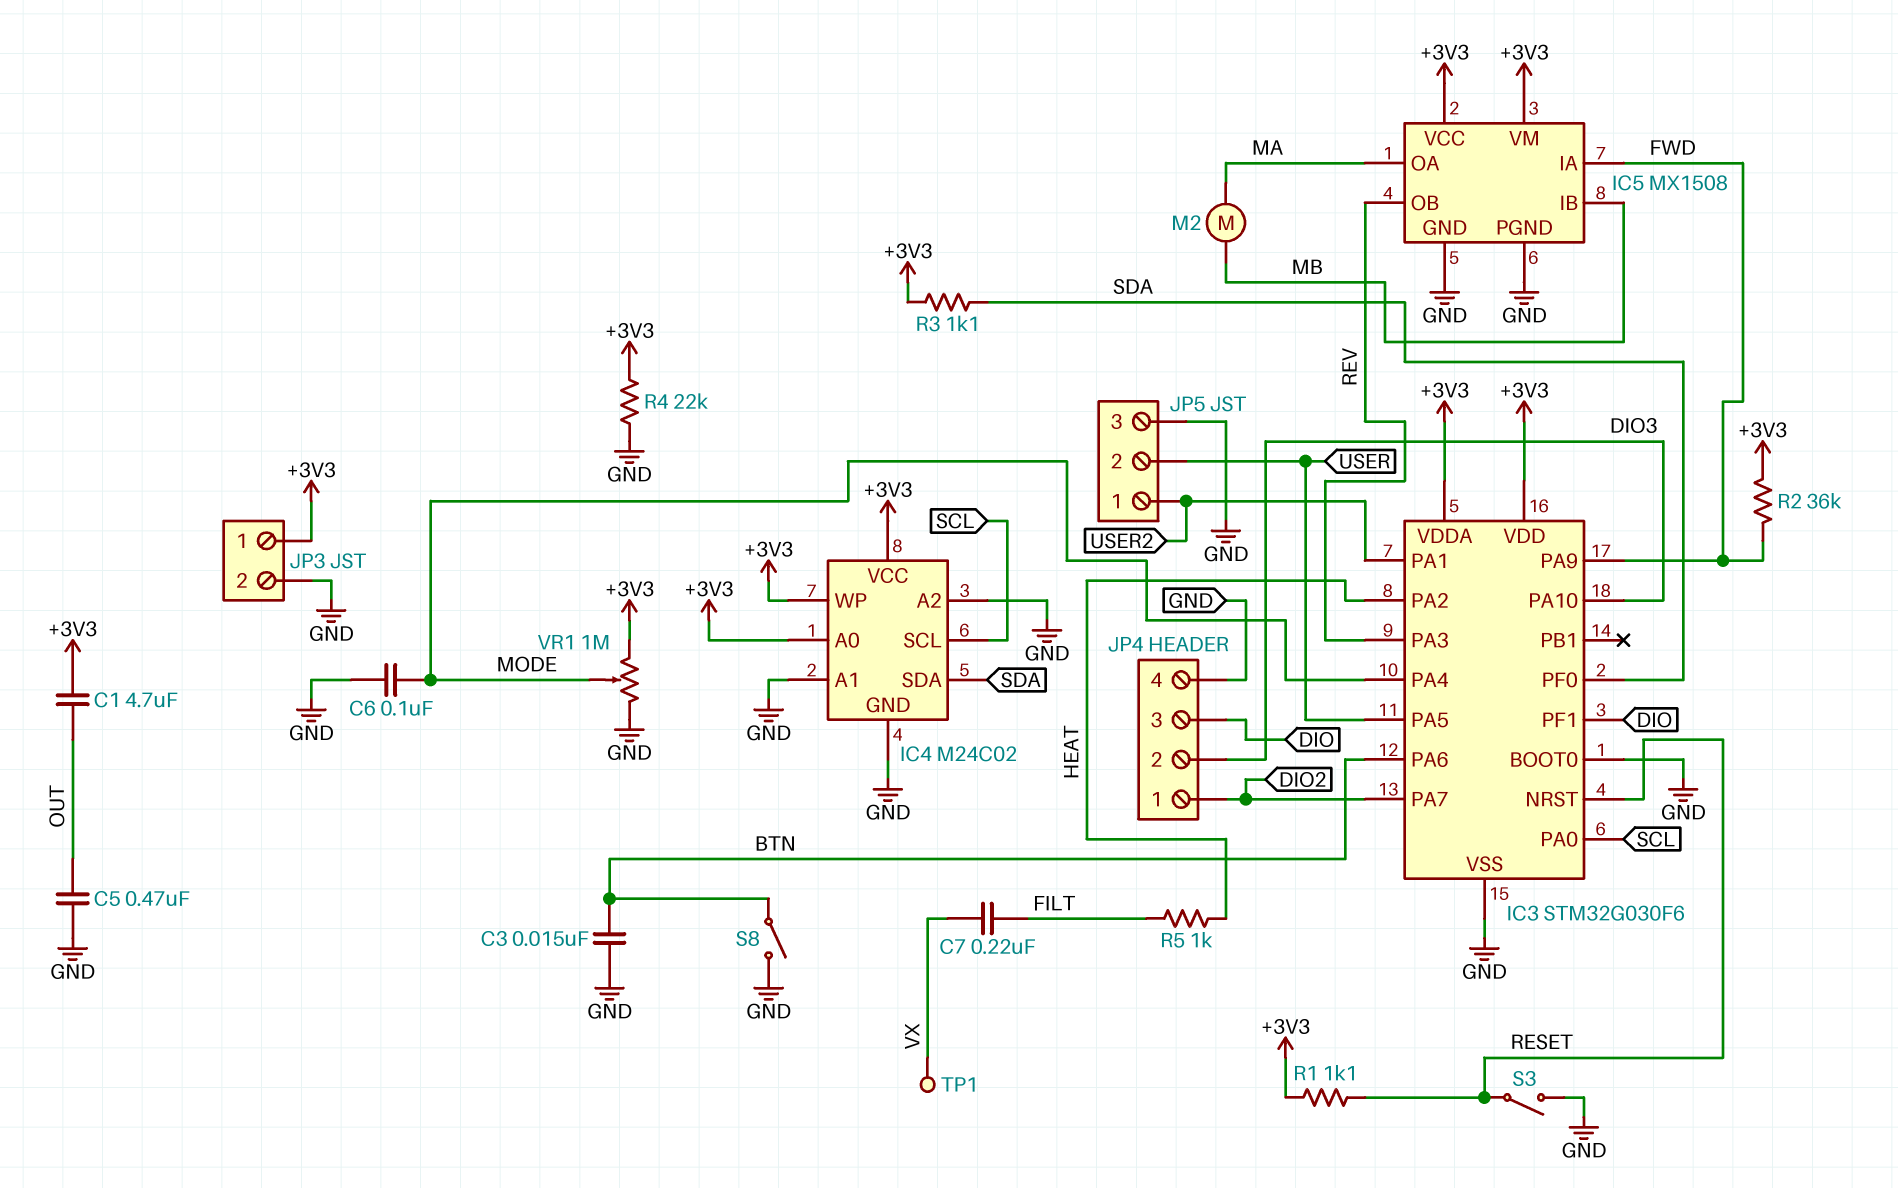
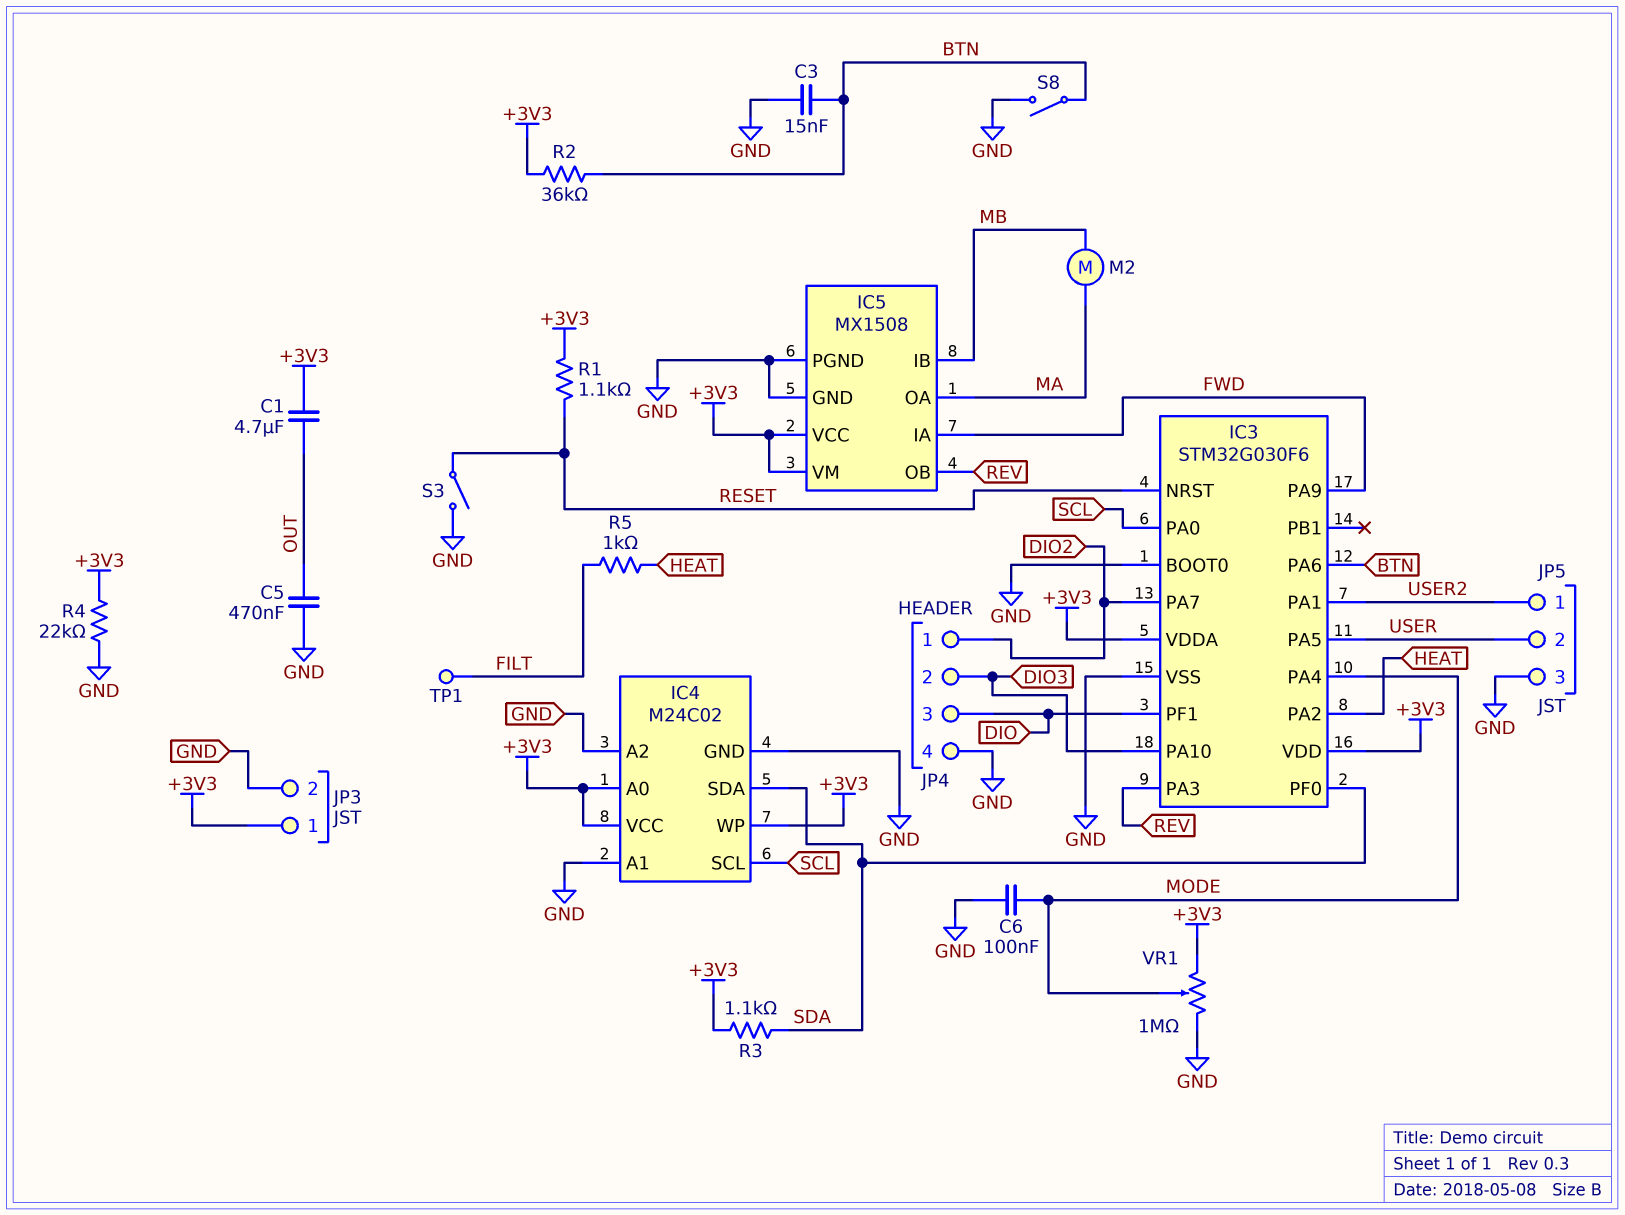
C7: 220nF (FILT, VX) -> none
R2: 36k (+3V3, FWD) -> 36k (+3V3, BTN)
TP1: test point (VX) -> test point (FILT)

